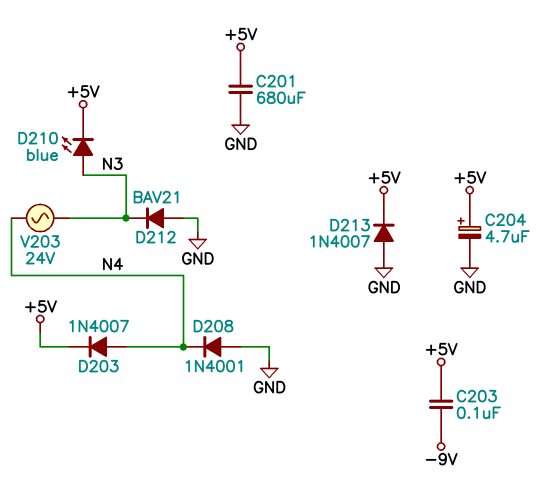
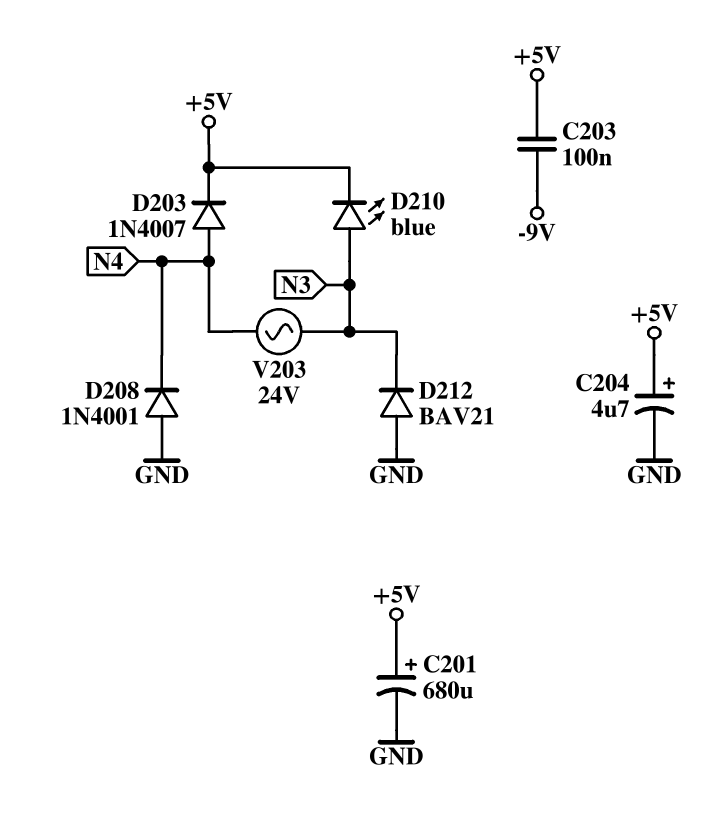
C201: 680uF (+5V, GND) -> 680uF (plus +5V, minus GND)
D213: diode 1N4007 (A GND, K +5V) -> none

